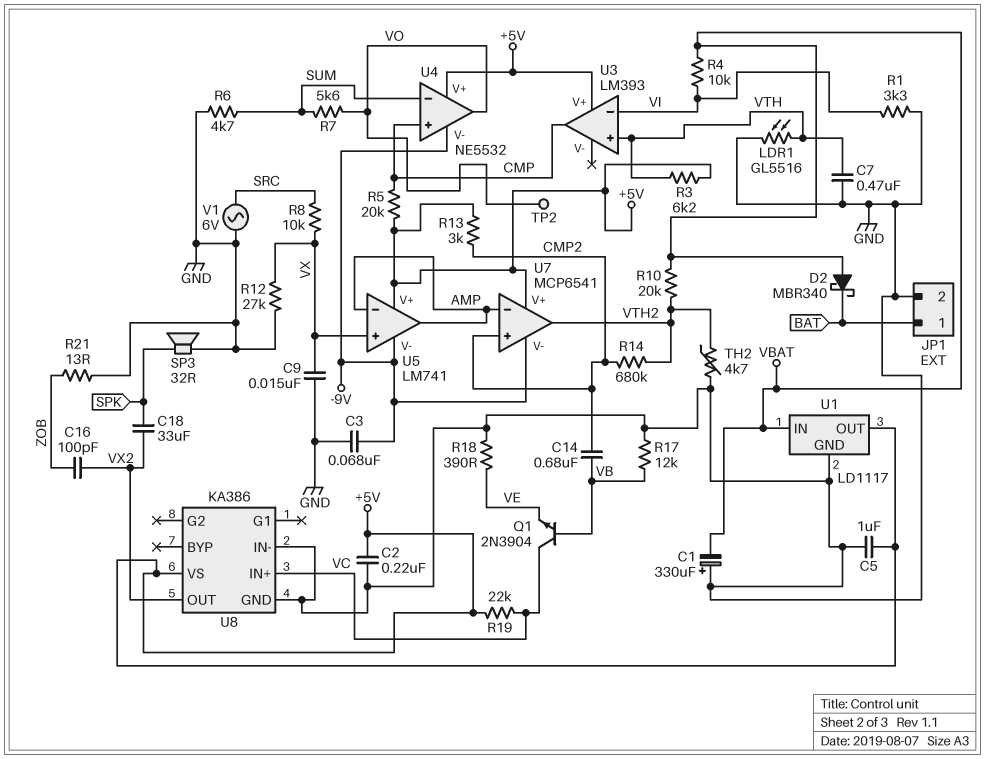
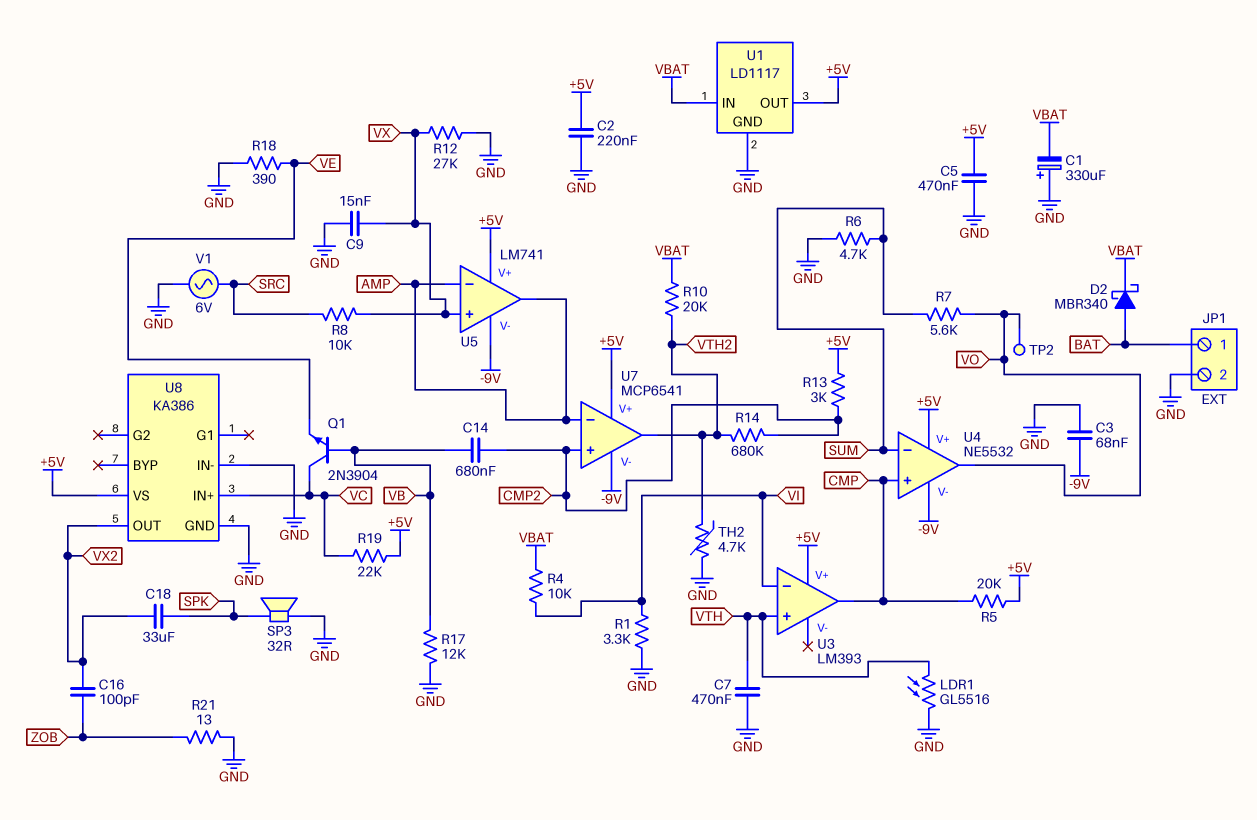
C5: 1uF (+5V, GND) -> 470nF (+5V, GND)
D2: schottky MBR340 (A VBAT, K BAT) -> schottky MBR340 (A BAT, K VBAT)
R3: 6.2k (+5V, VTH) -> none

